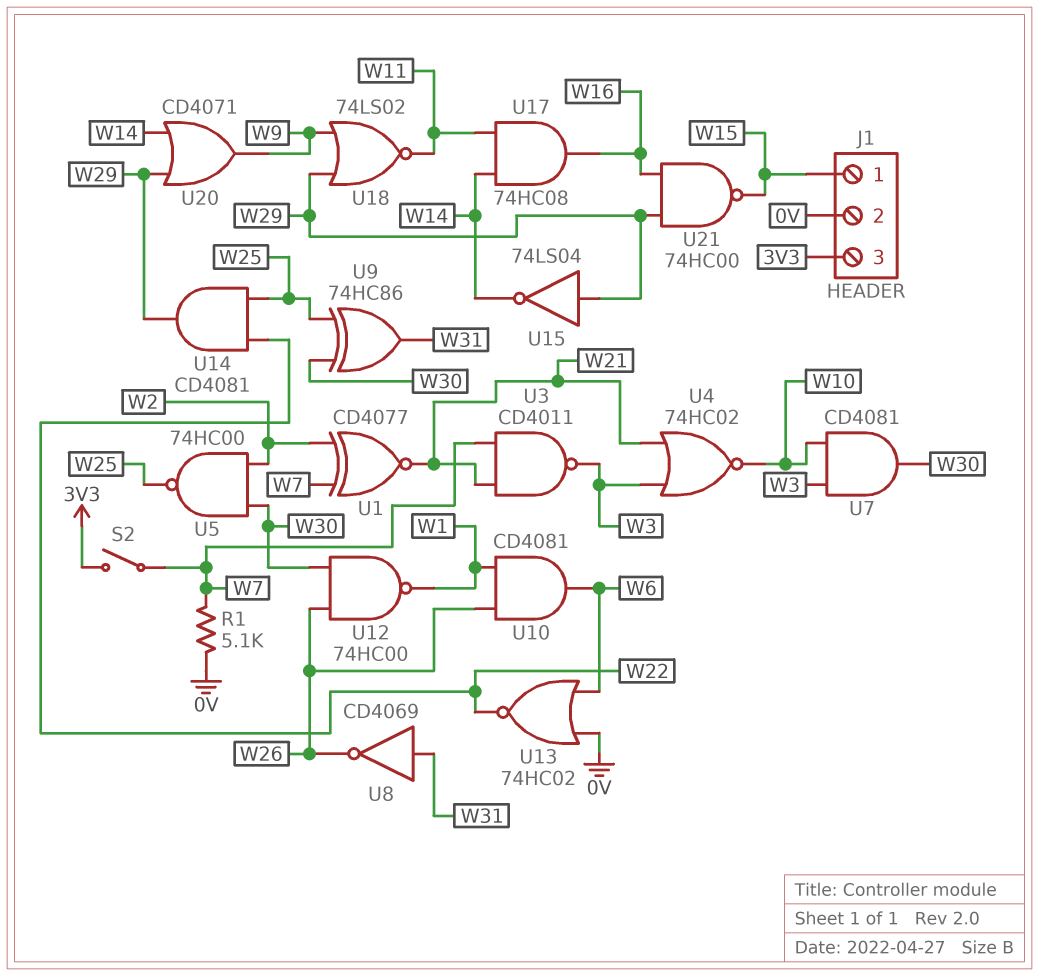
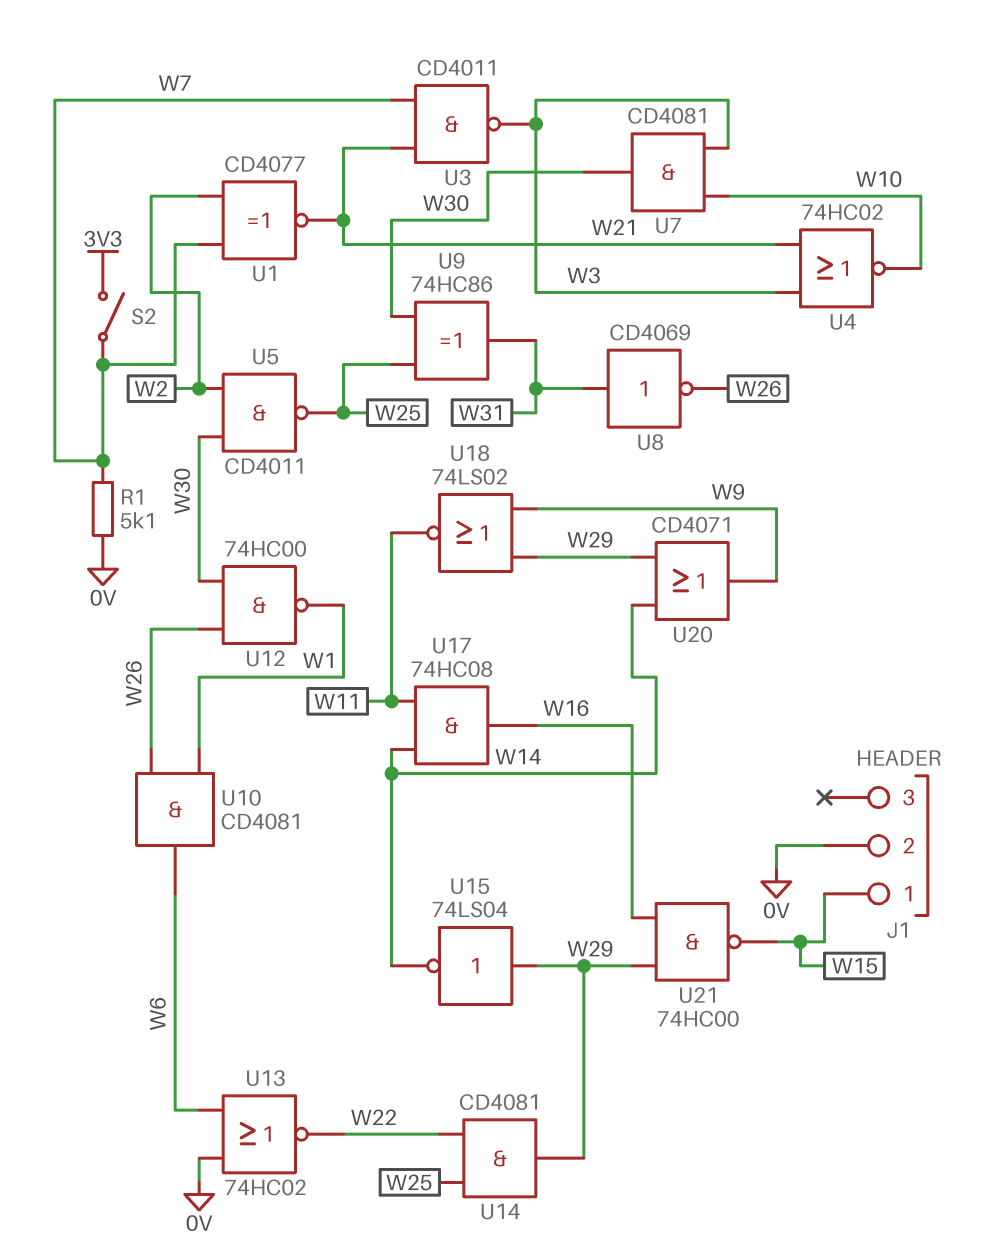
J1 pin 3: 3V3 -> none
U5: NAND 74HC00 (in W2, in W30, out W25) -> NAND CD4011 (in W2, in W30, out W25)

